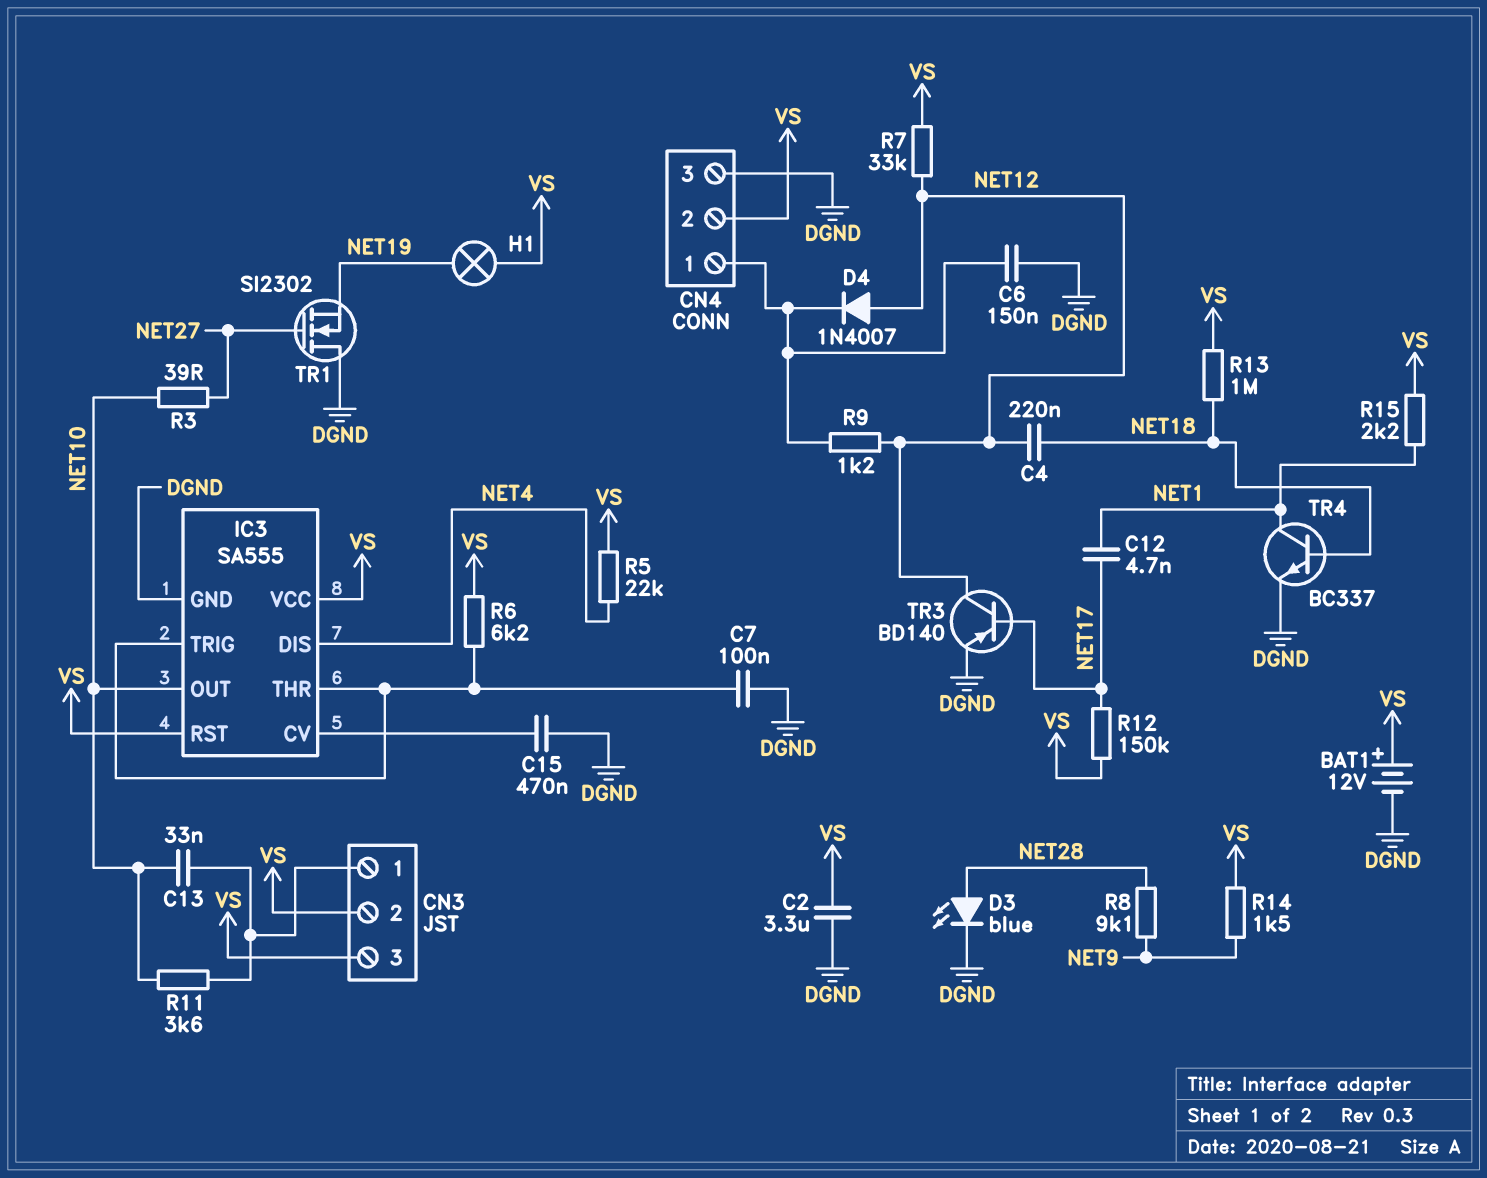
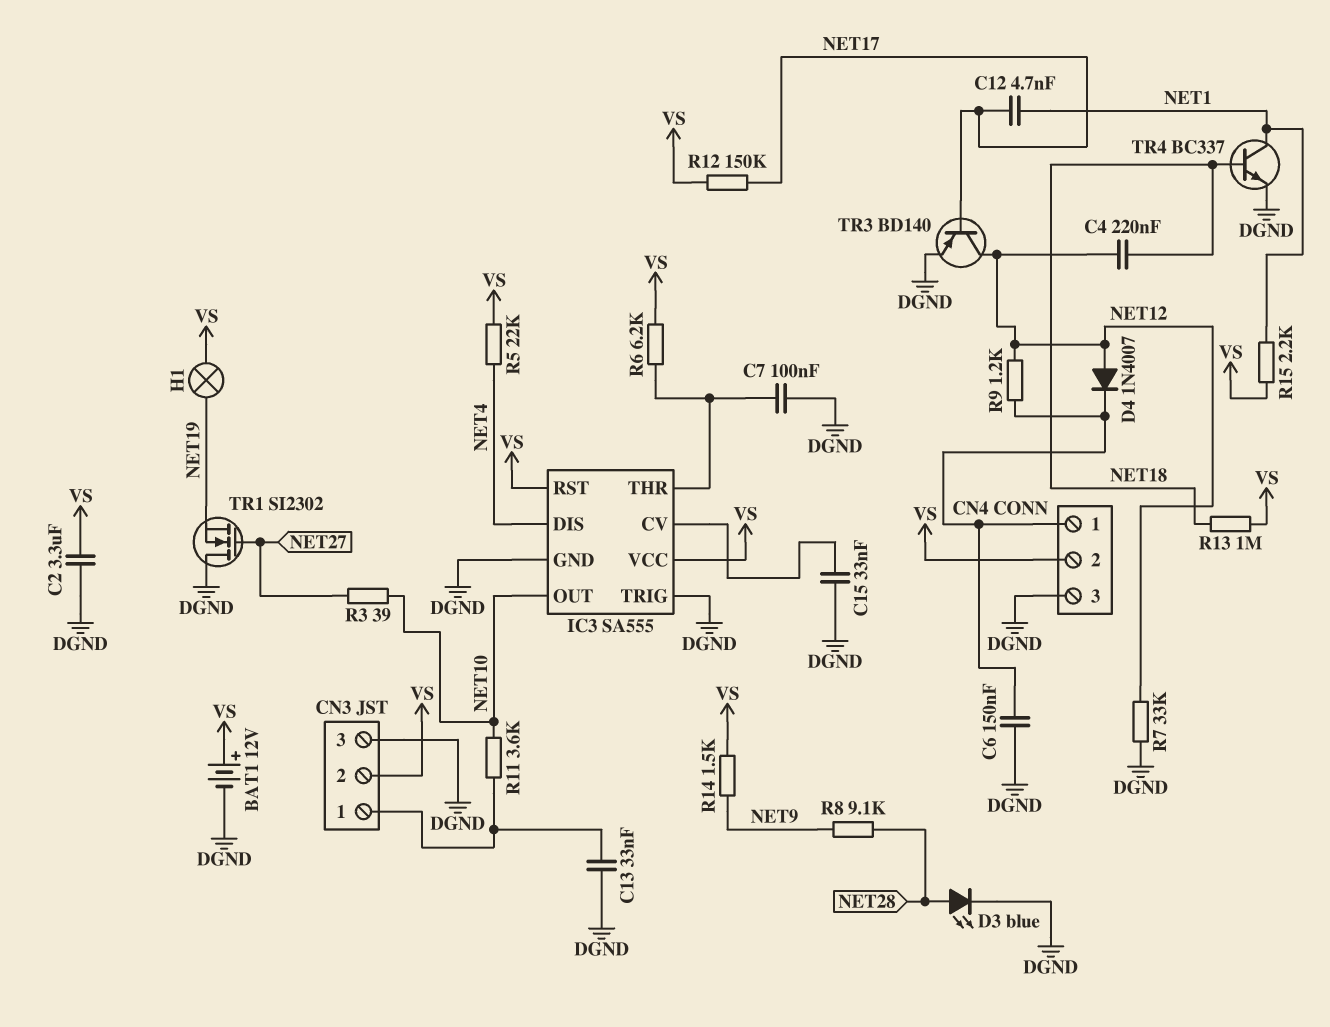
C13: 33nF (CN3/1, NET10) -> 33nF (CN3/1, DGND)
C15: 470nF (DGND, IC3/CV) -> 33nF (DGND, IC3/CV)
CN3 pin 3: VS -> DGND
IC3 pin TRIG: IC3/THR -> DGND
R7: 33k (NET12, VS) -> 33k (DGND, NET12)

